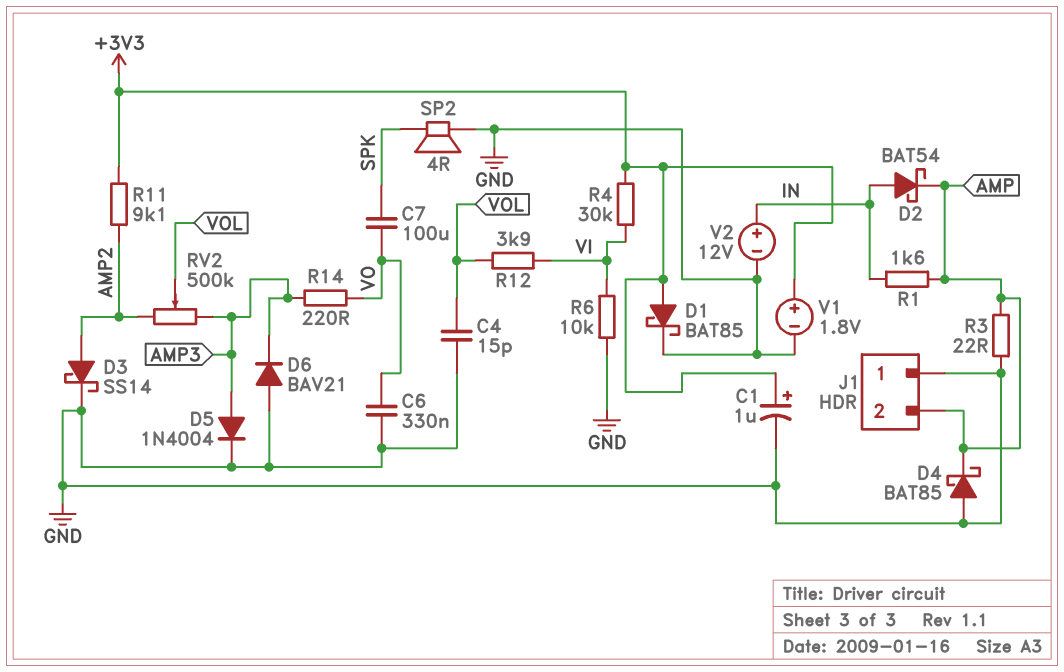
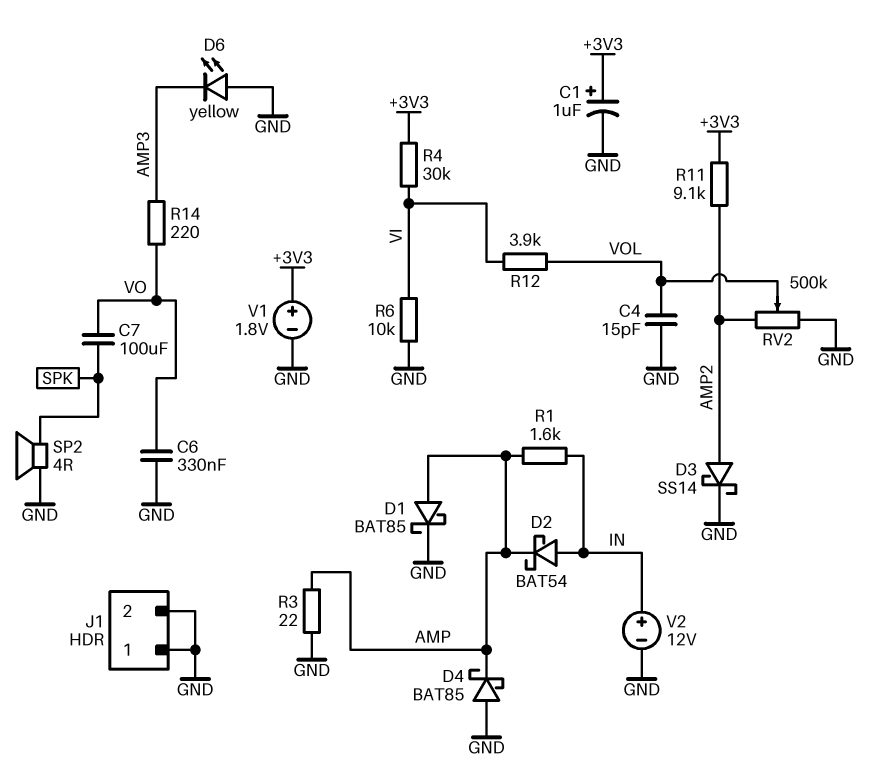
D1: schottky BAT85 (A +3V3, K GND) -> schottky BAT85 (A AMP, K GND)
D5: diode 1N4004 (A AMP3, K GND) -> none
D6: diode BAV21 (A GND, K AMP3) -> LED yellow (A GND, K AMP3)
J1 pin 2: AMP -> GND
RV2: 500k (AMP2, AMP3, wiper VOL) -> 500k (AMP2, GND, wiper VOL)

